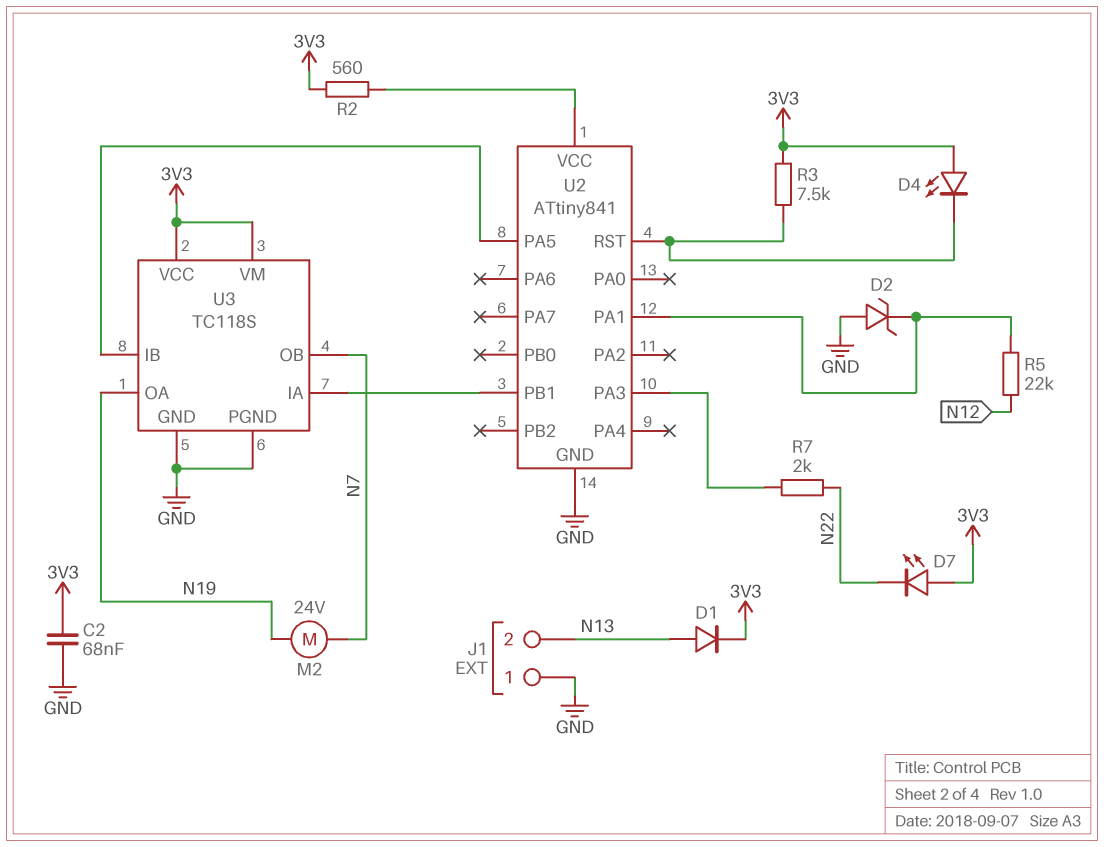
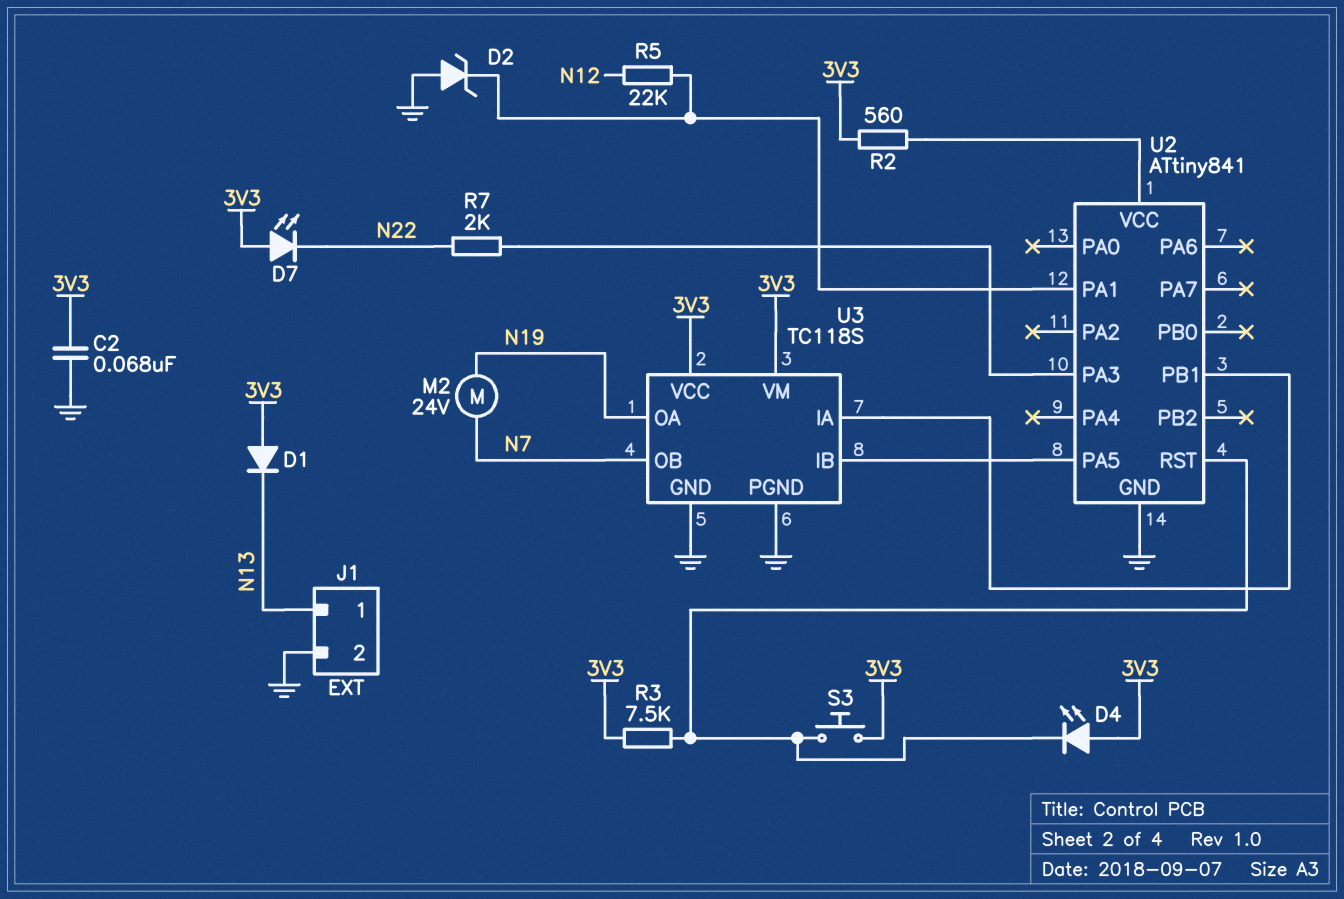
D1: diode (A N13, K 3V3) -> diode (A 3V3, K N13)
J1 pin 1: GND -> N13
J1 pin 2: N13 -> GND
S3: none -> button (3V3, U2/RST)

